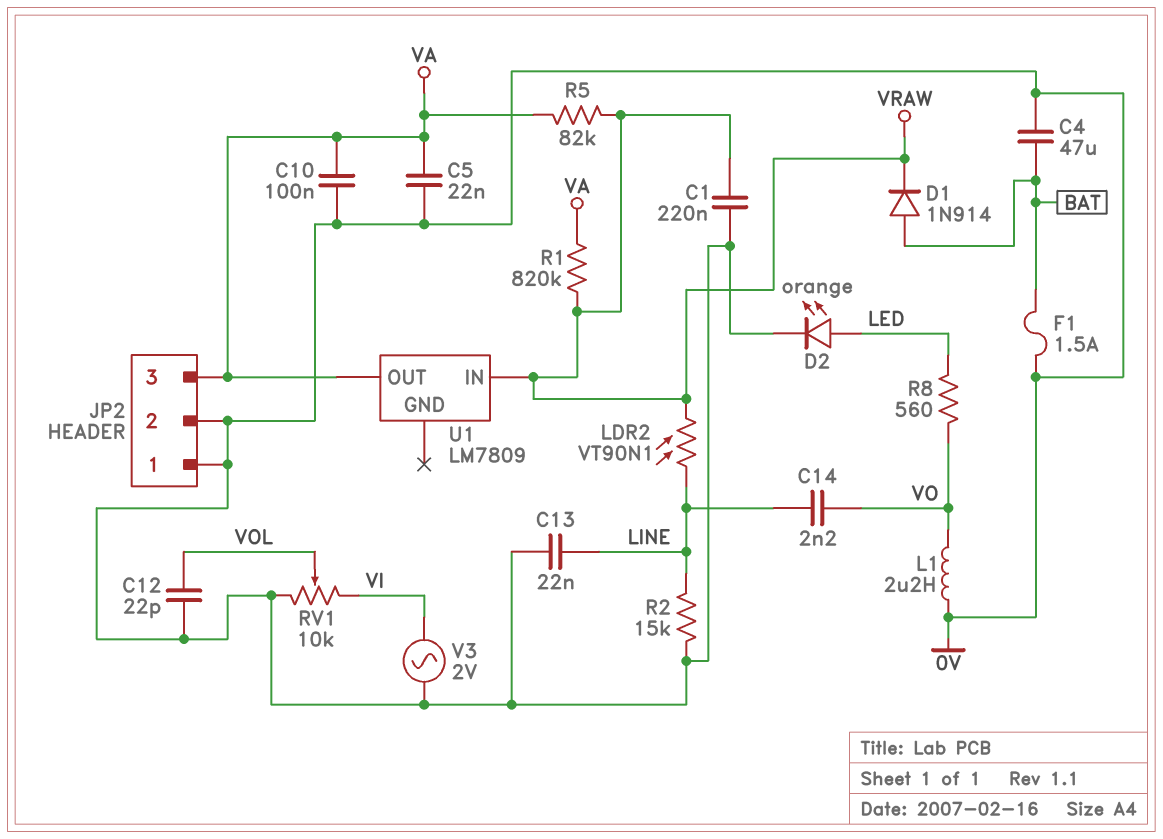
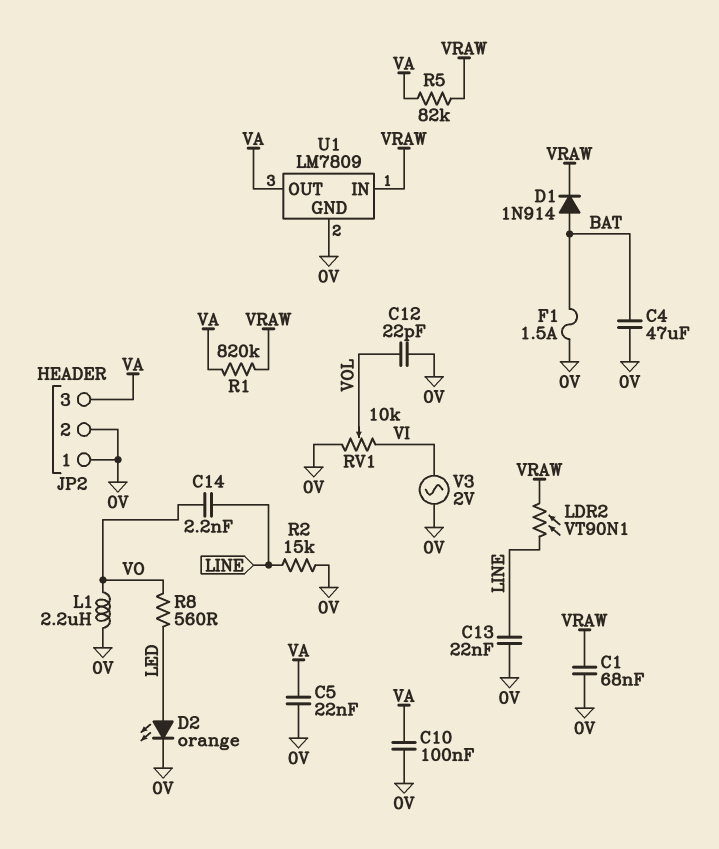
C1: 220nF (0V, VRAW) -> 68nF (0V, VRAW)
U1 pin GND: none -> 0V

